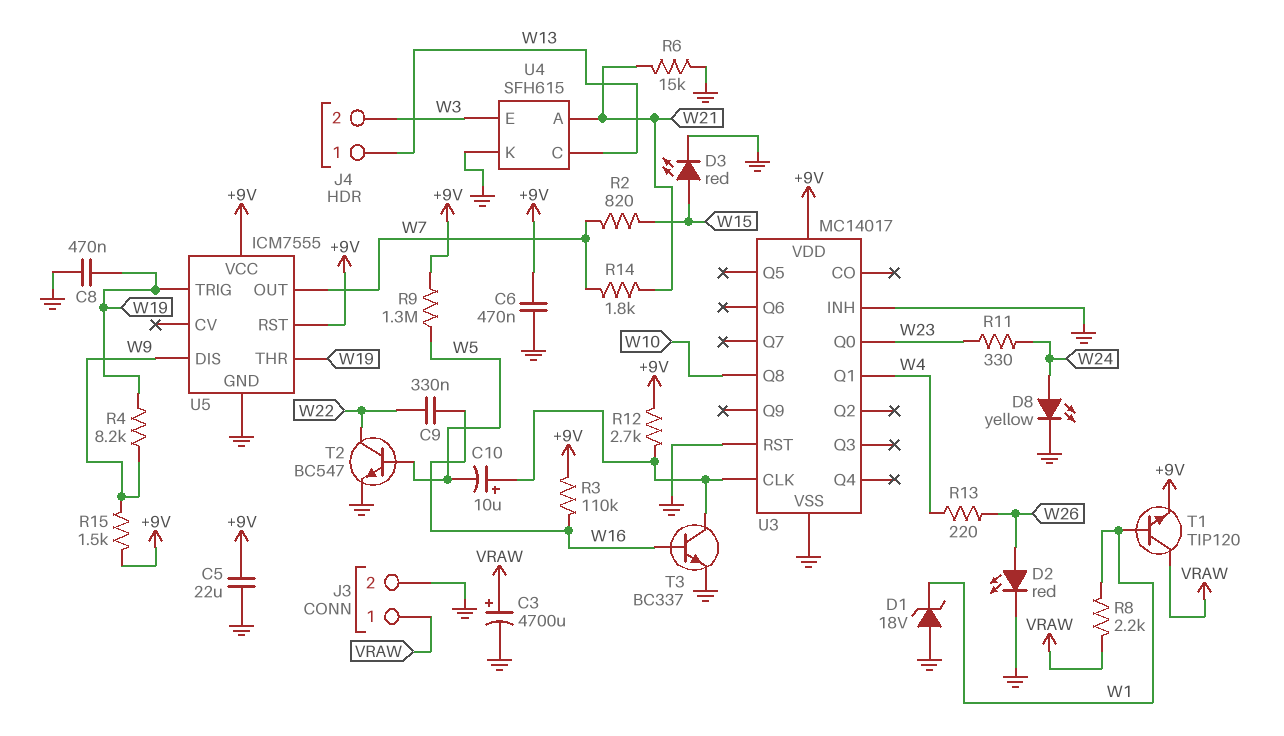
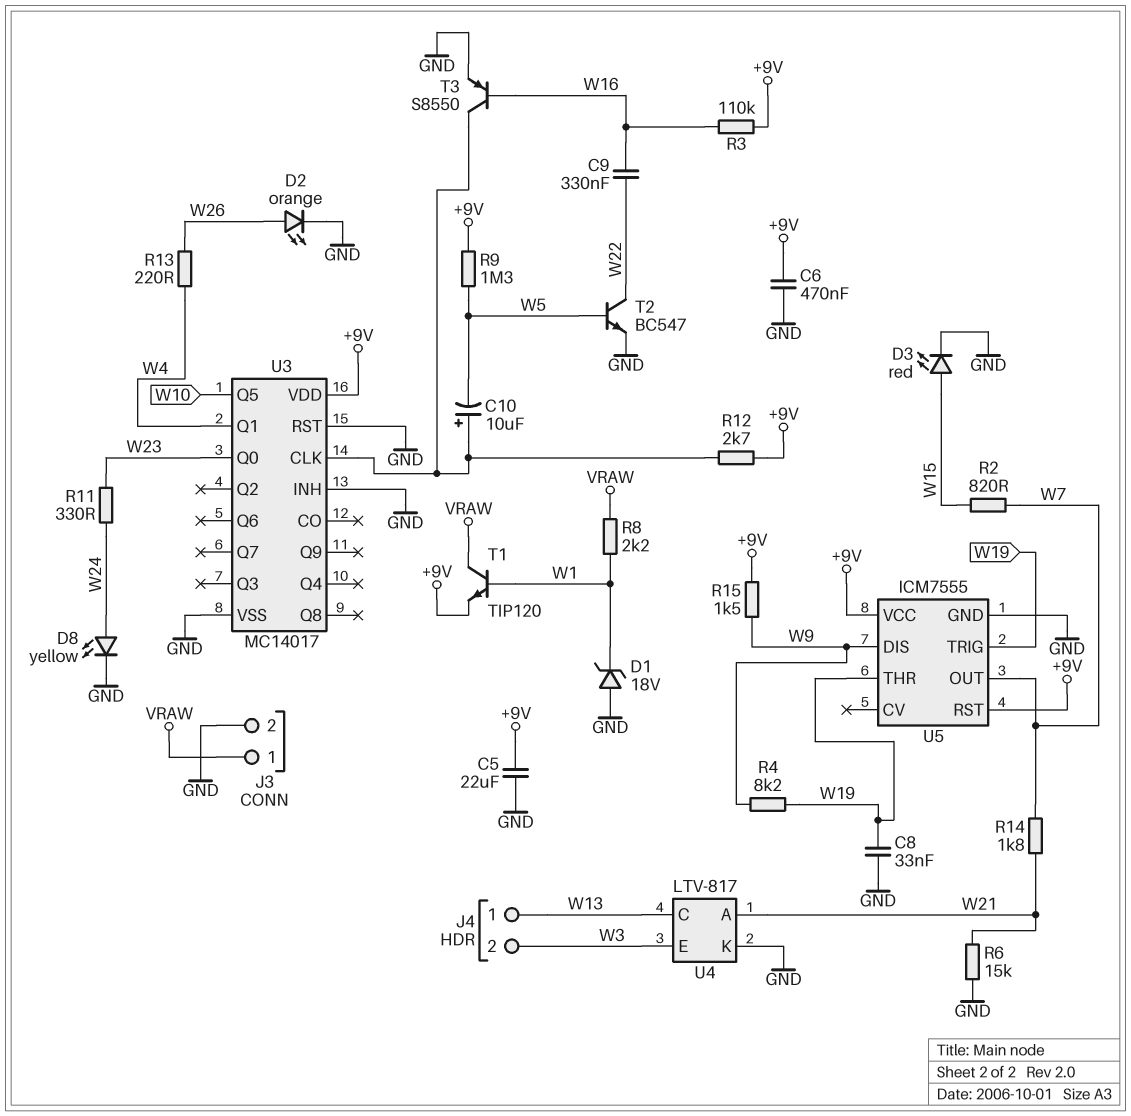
C3: 4700uF (plus VRAW, minus GND) -> none
C8: 470nF (GND, W19) -> 33nF (GND, W19)
D2: LED red (A W26, K GND) -> LED orange (A W26, K GND)
T3: NPN BC337 (B W16, C U3/CLK, E GND) -> PNP S8550 (B W16, C U3/CLK, E GND)
U3 pin Q5: none -> W10
U3 pin Q8: W10 -> none
U4: SFH615 -> LTV-817

